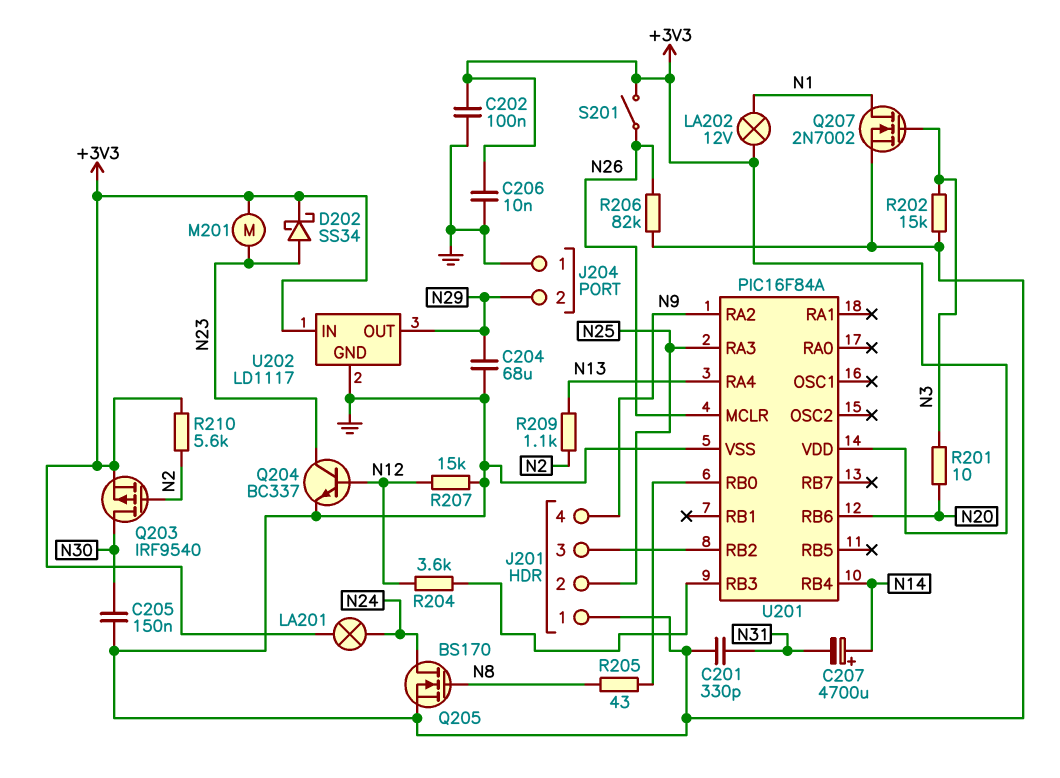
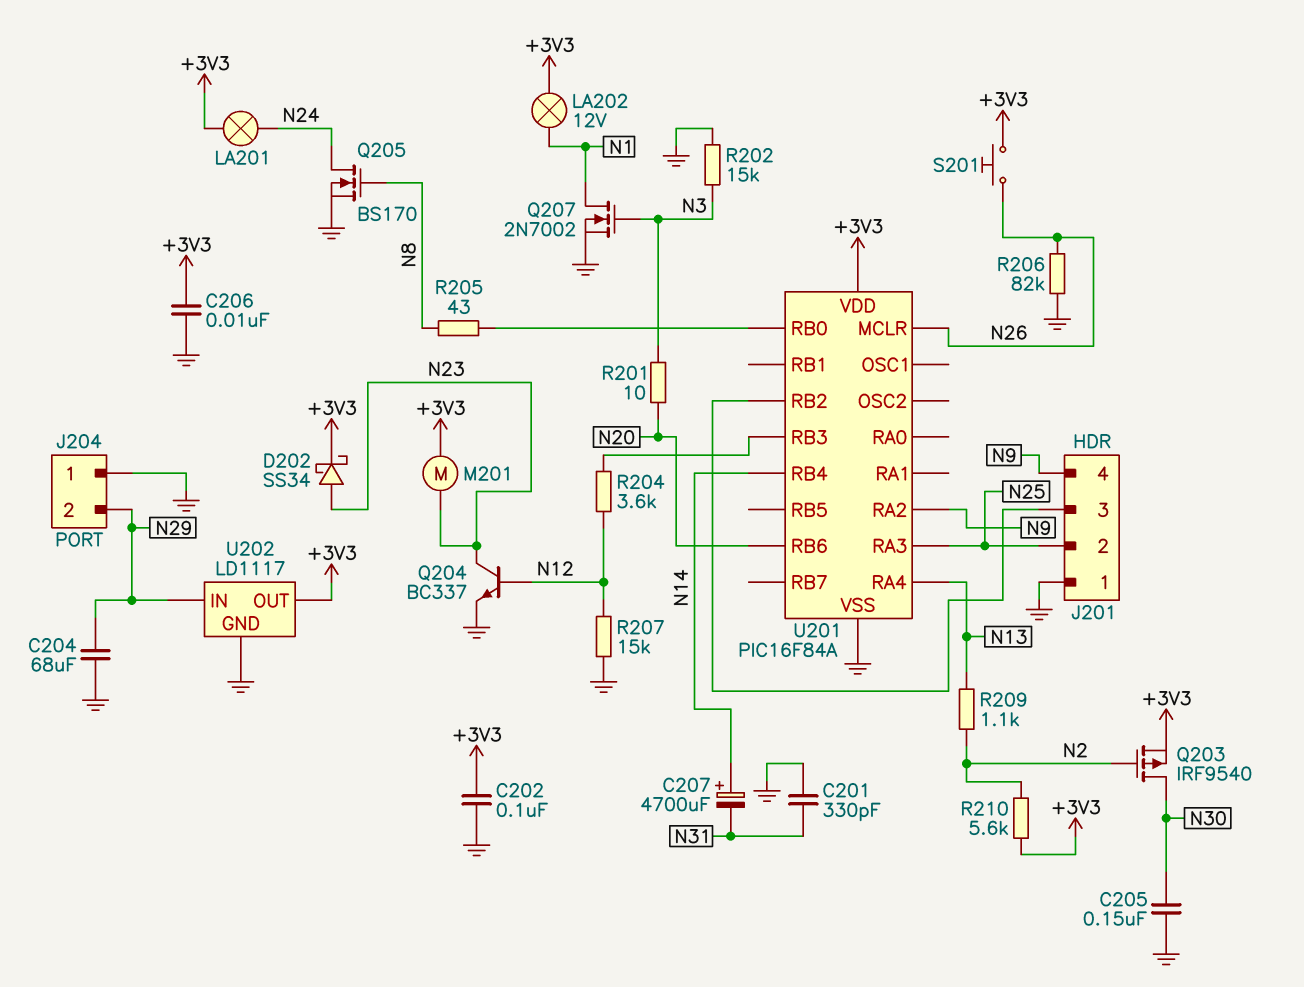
S201: switch (+3V3, N26) -> button (+3V3, N26)
U202 pin IN: +3V3 -> N29
U202 pin OUT: N29 -> +3V3

